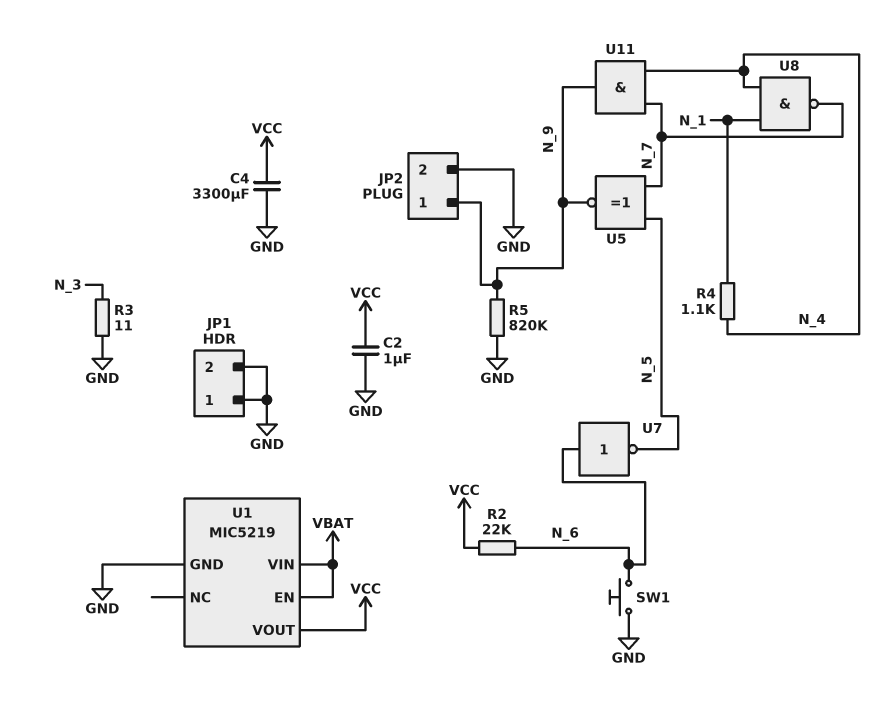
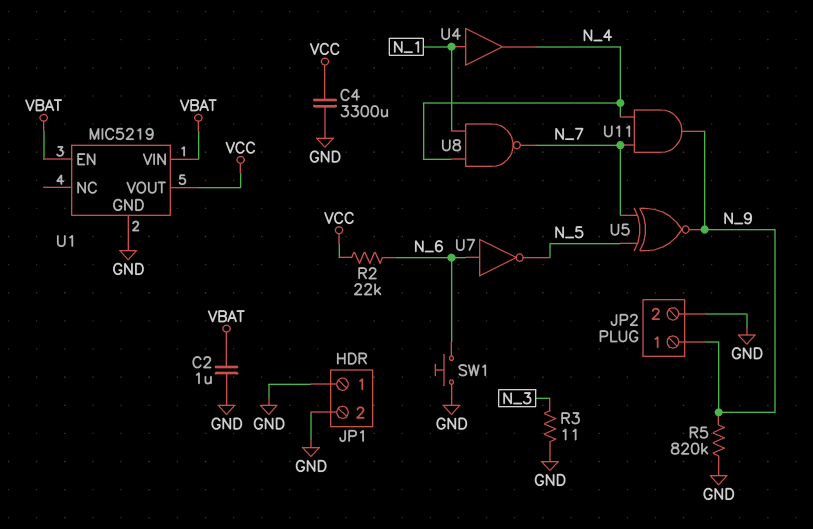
C2: 1uF (GND, VCC) -> 1uF (GND, VBAT)
R4: 1.1k (N_1, N_4) -> none
U4: none -> buffer (in N_1, out N_4)

